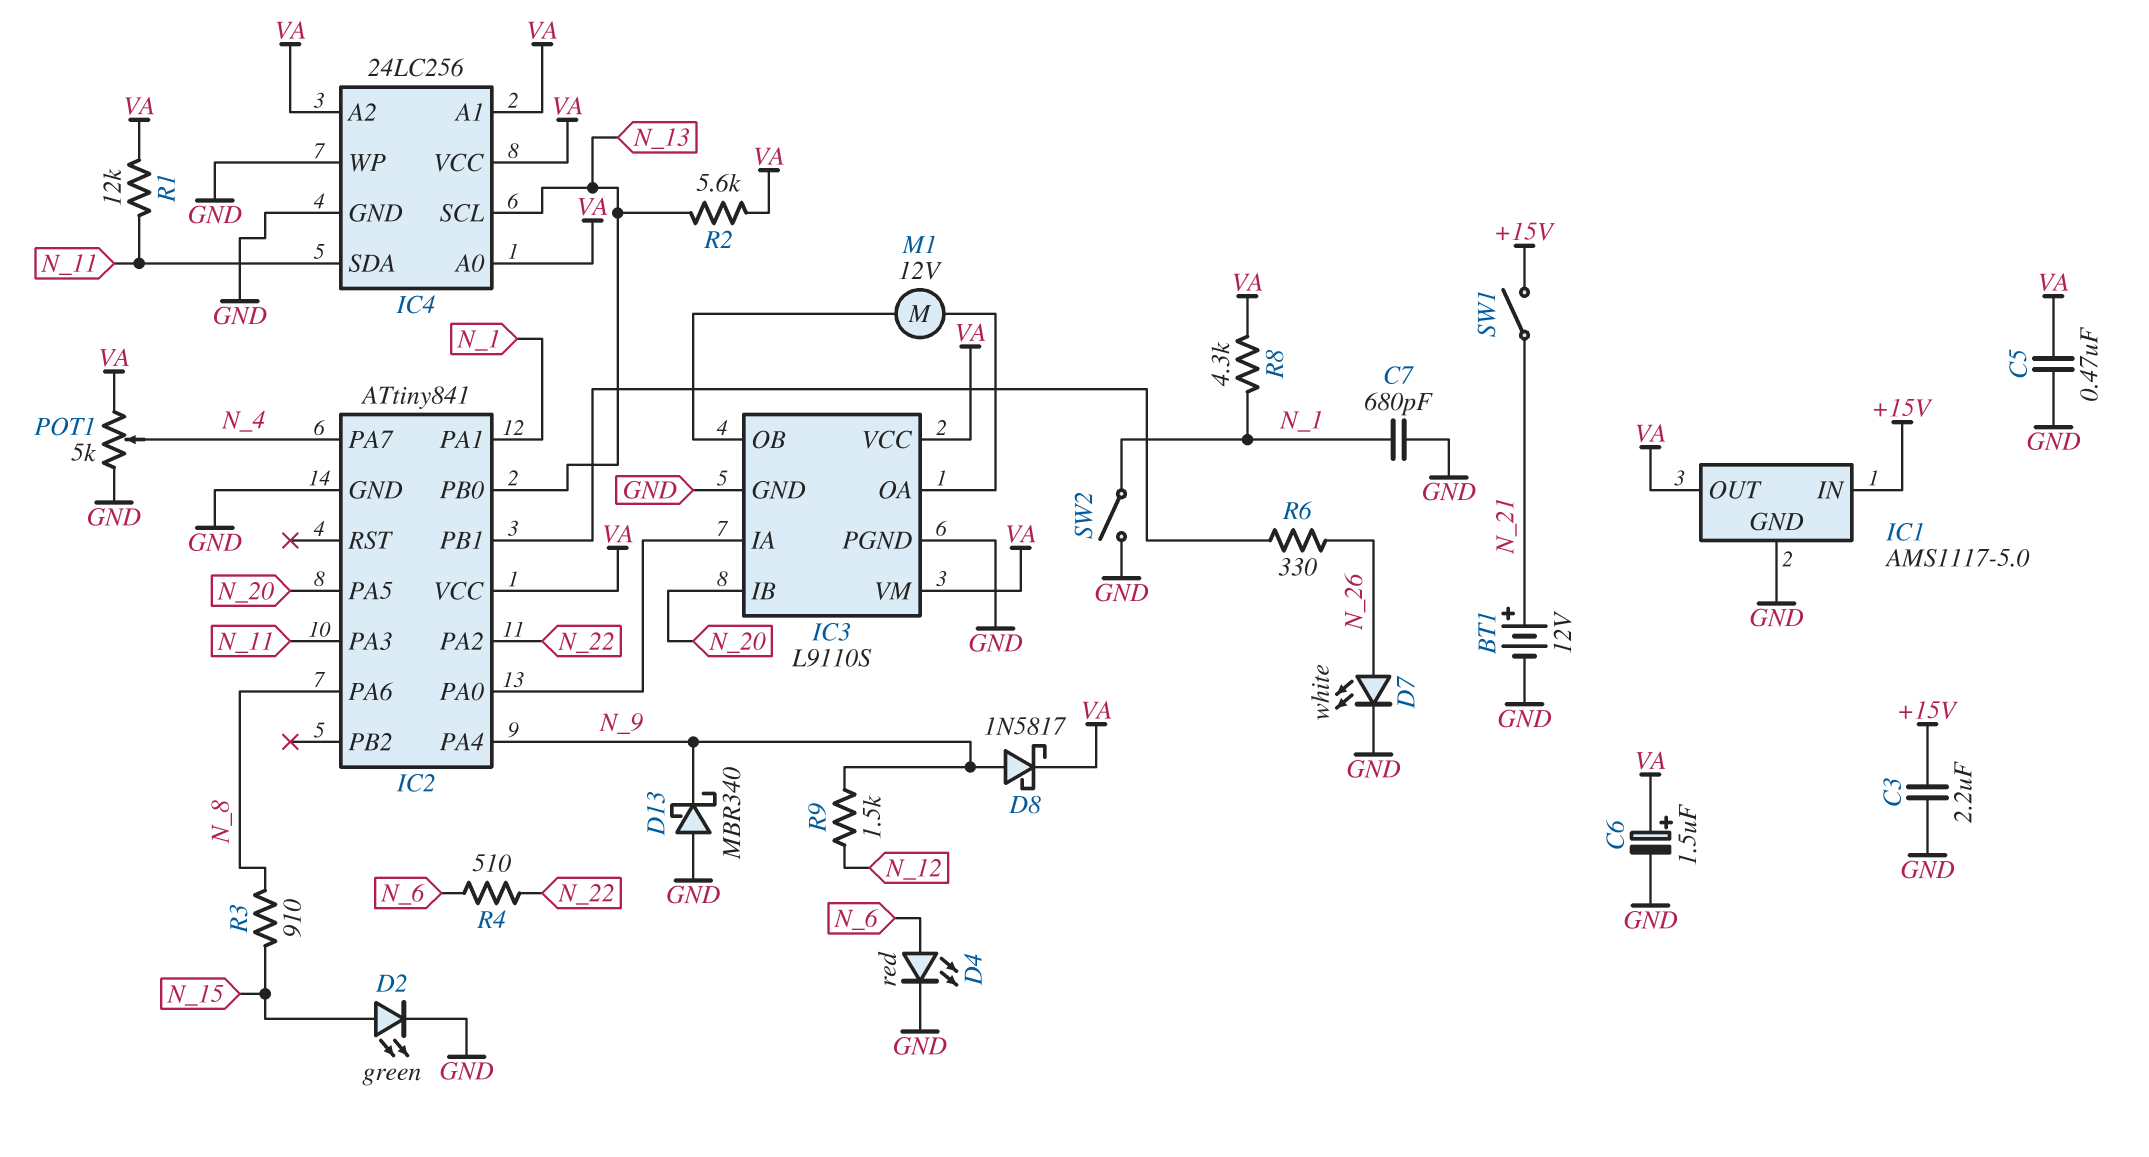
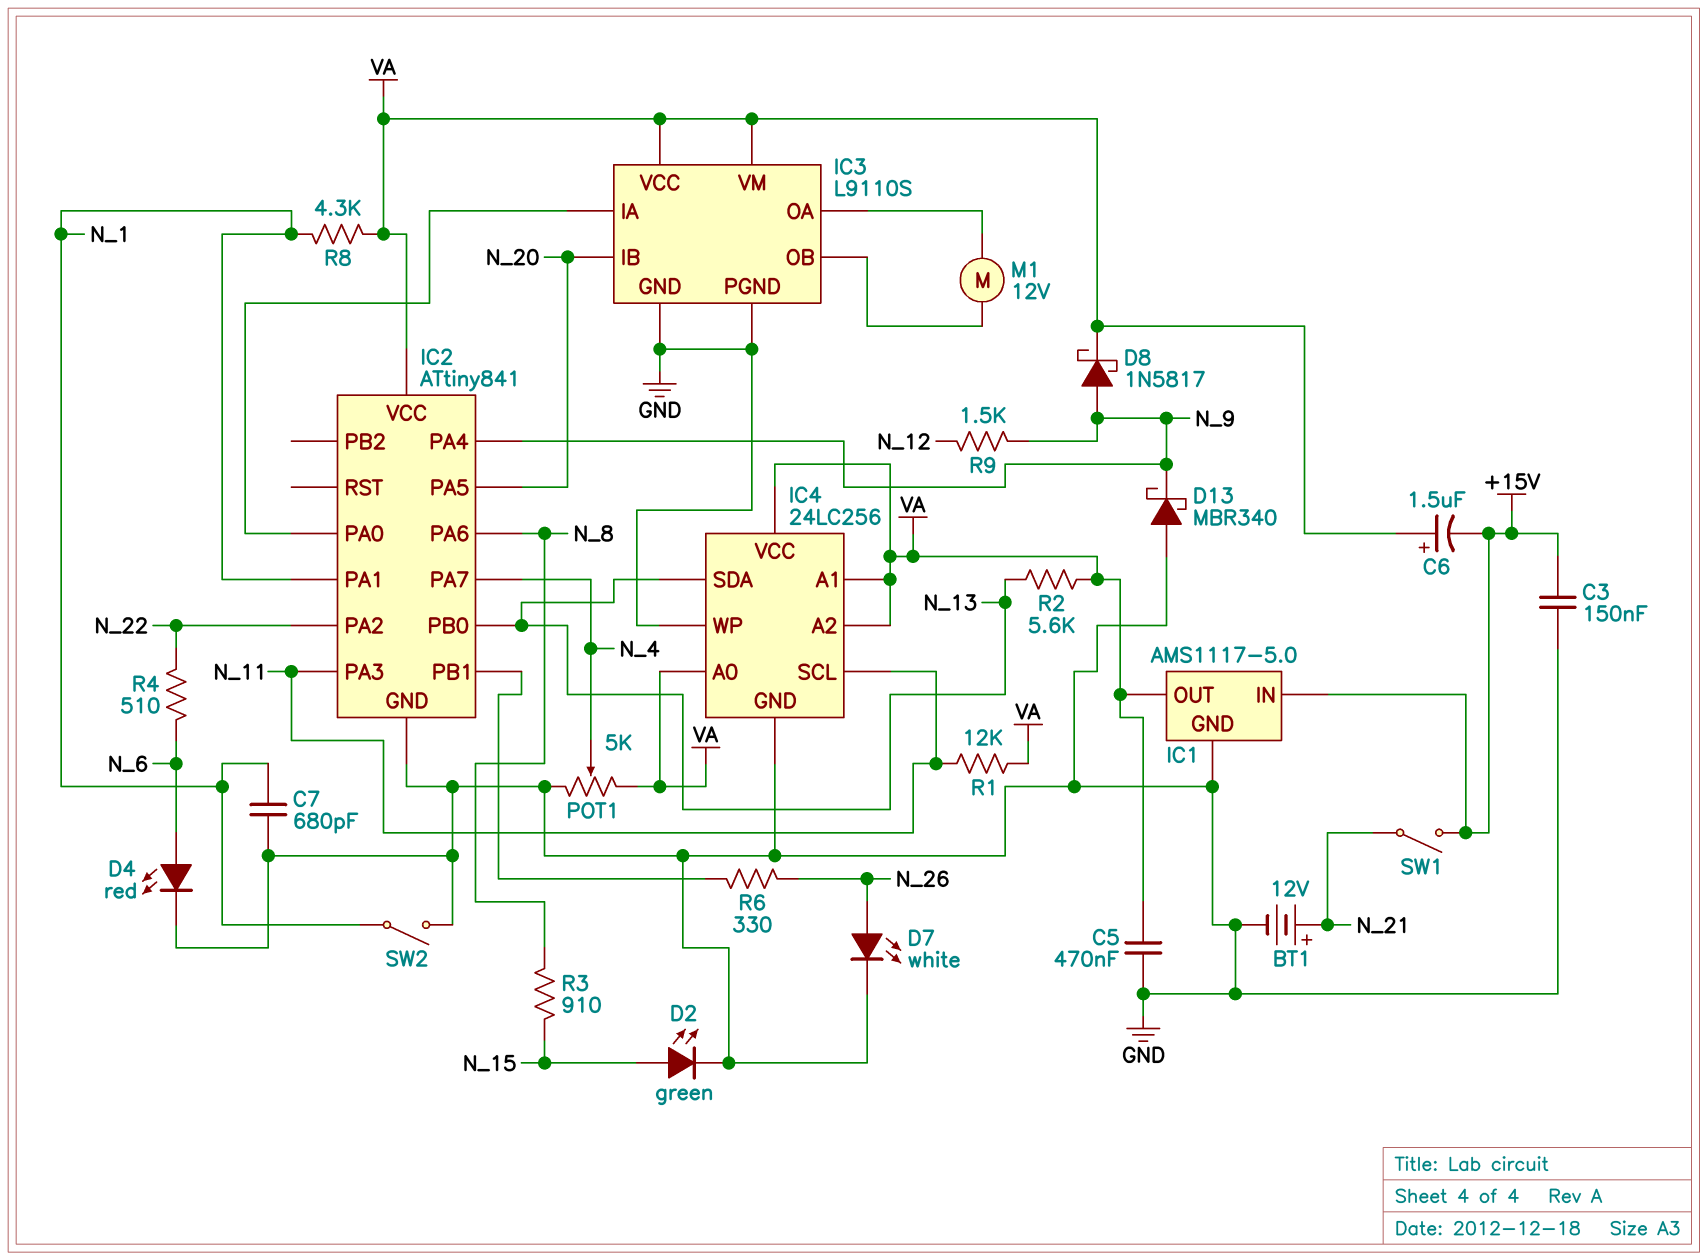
C3: 2.2uF (+15V, GND) -> 150nF (+15V, GND)
C6: 1.5uF (plus VA, minus GND) -> 1.5uF (plus VA, minus +15V)
IC4 pin SCL: N_13 -> N_11
IC4 pin SDA: N_11 -> N_13

